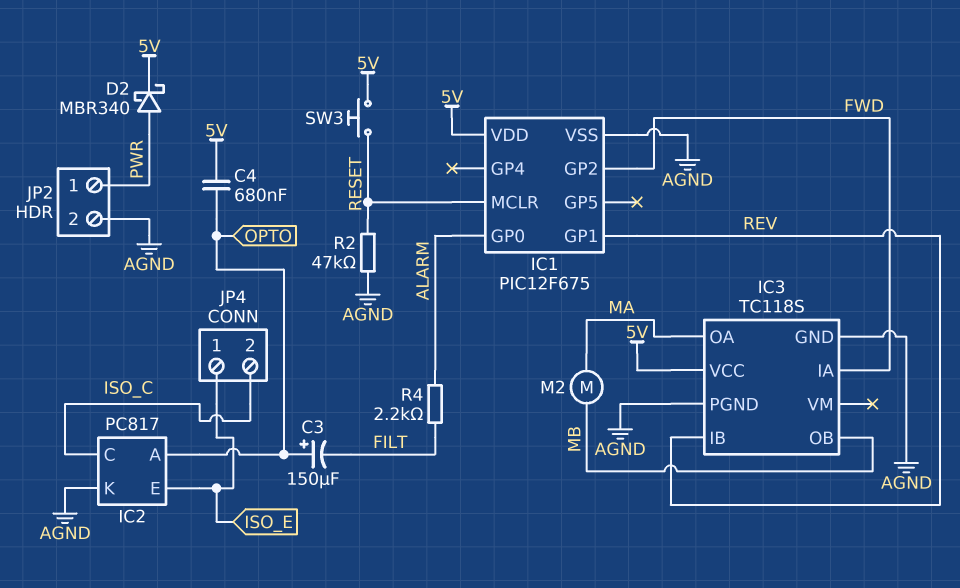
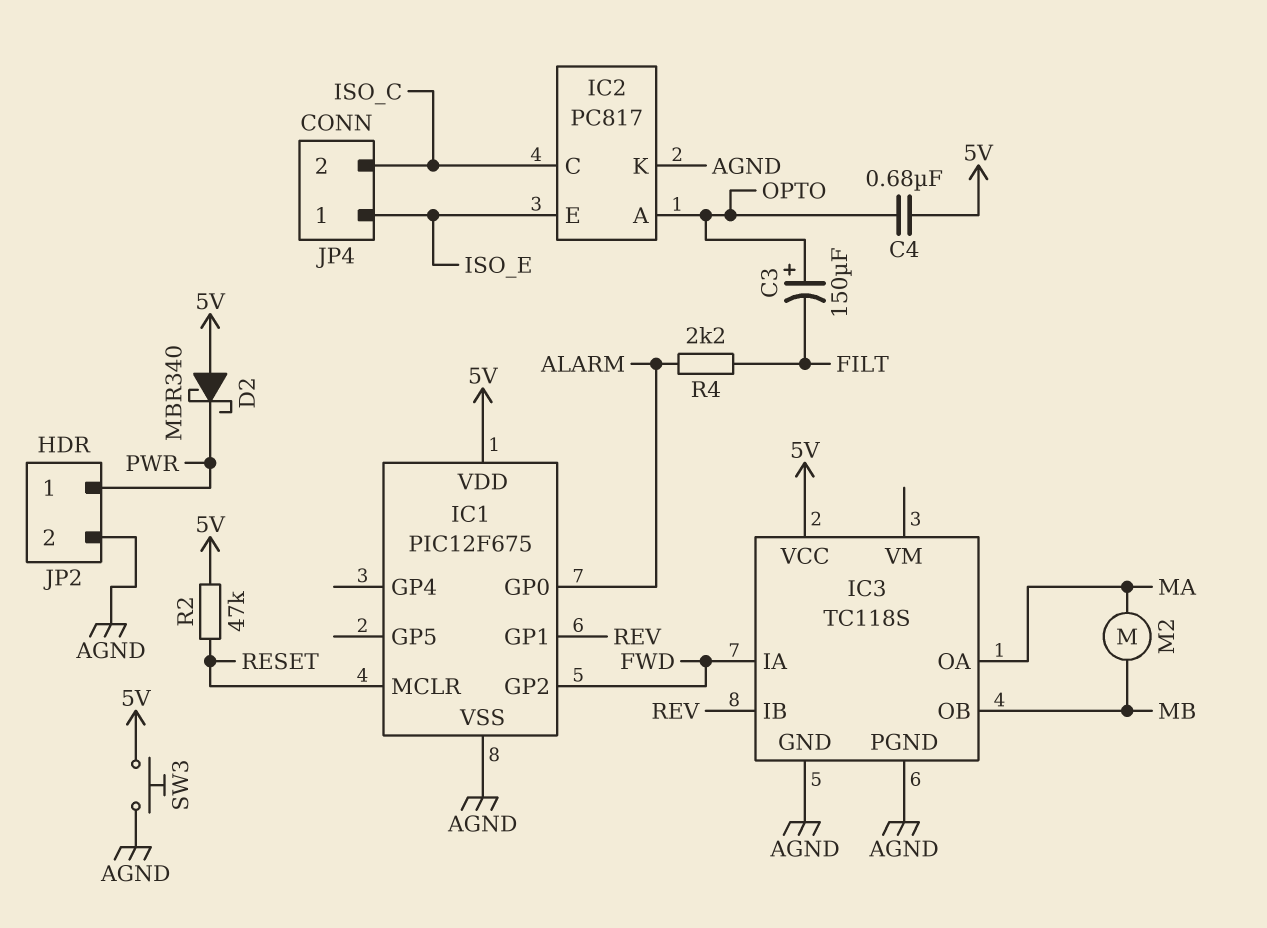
D2: schottky MBR340 (A PWR, K 5V) -> schottky MBR340 (A 5V, K PWR)
R2: 47k (AGND, RESET) -> 47k (5V, RESET)
SW3: button (5V, RESET) -> button (5V, AGND)

